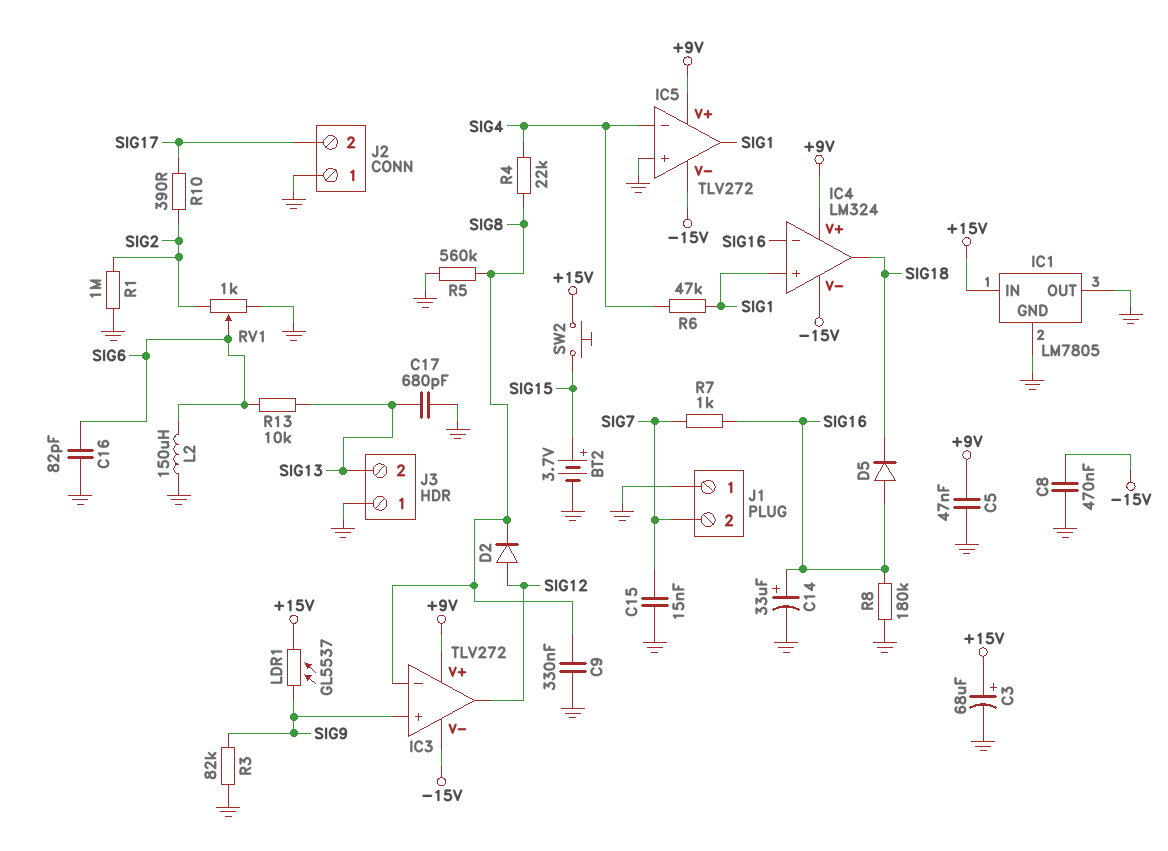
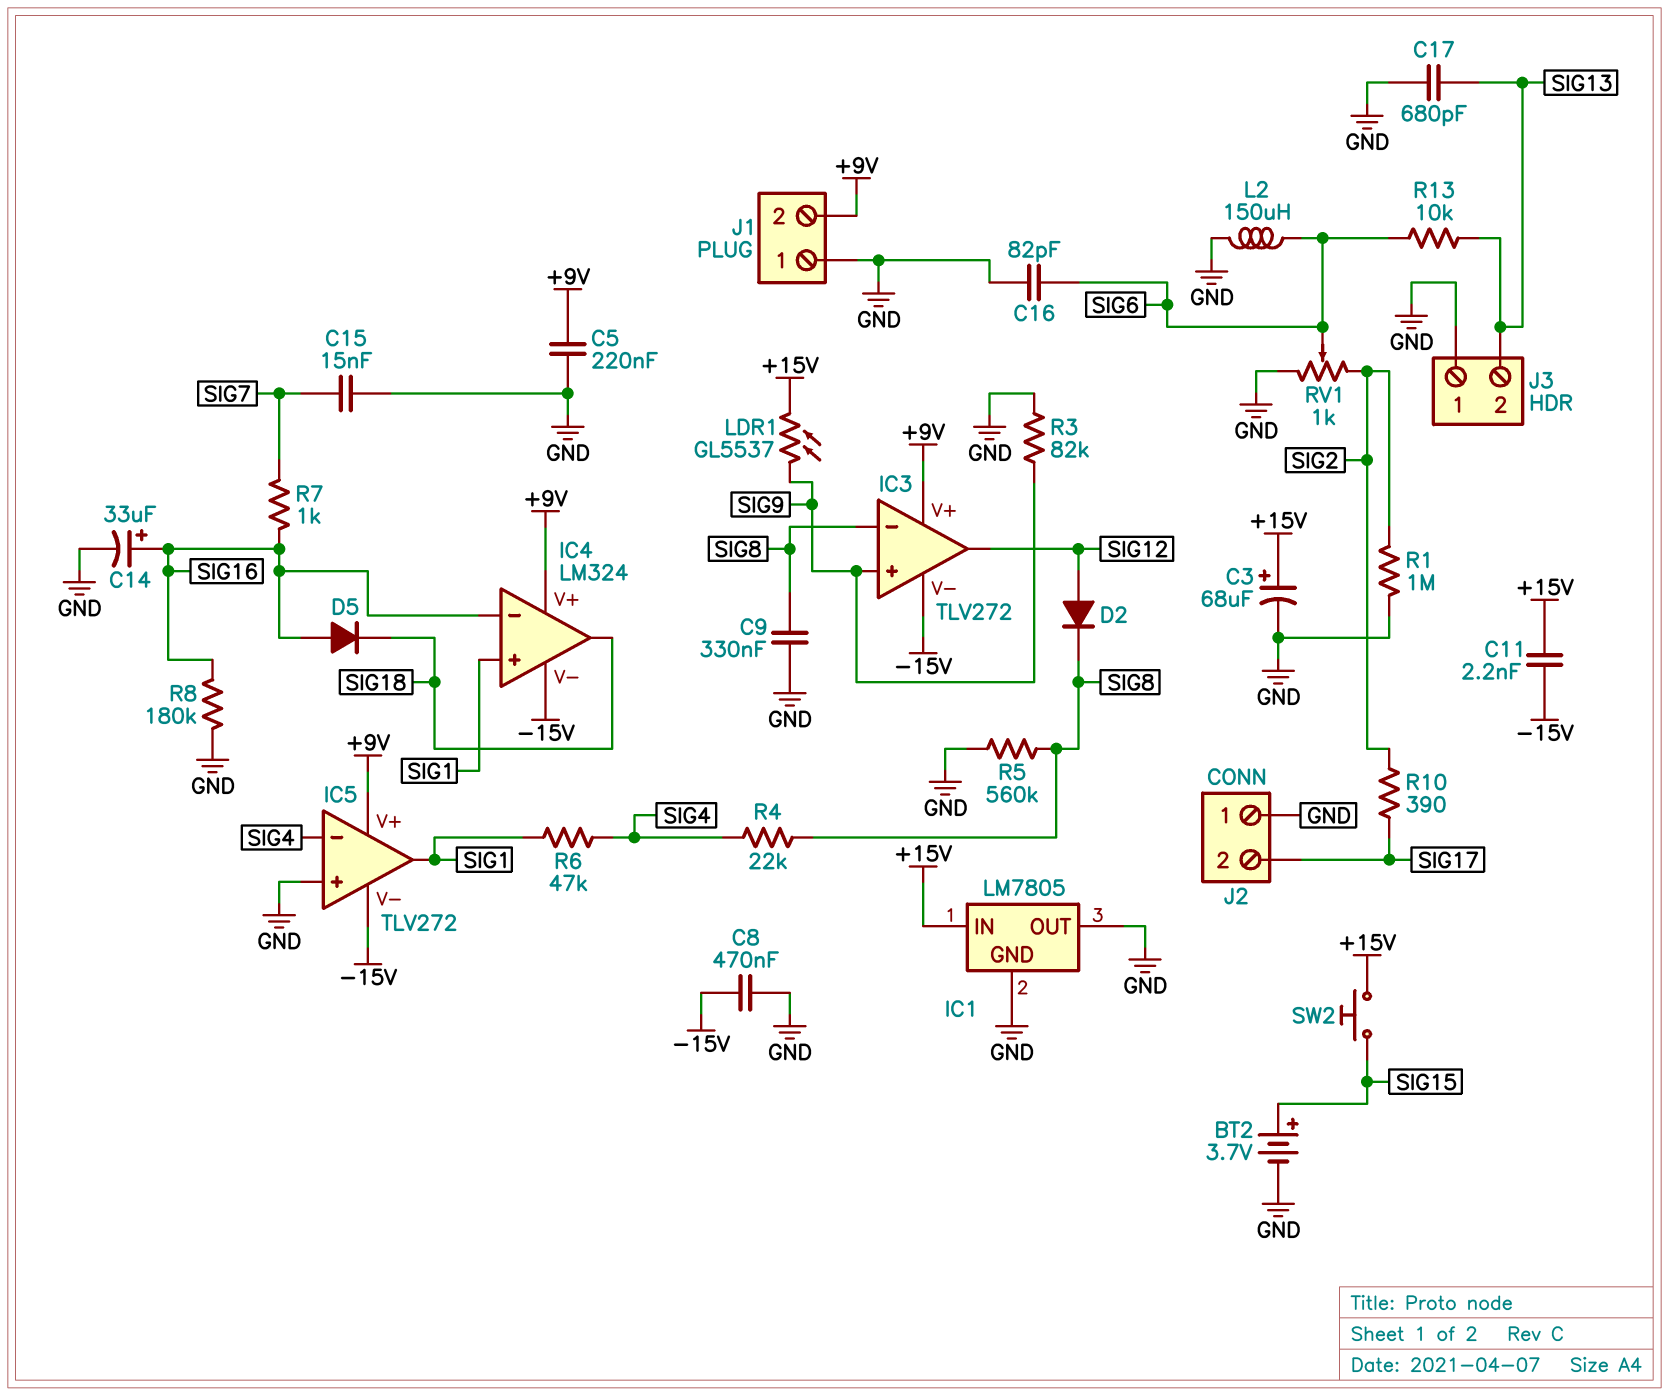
C5: 47nF (+9V, GND) -> 220nF (+9V, GND)
C11: none -> 2.2nF (+15V, -15V)
J1 pin 2: SIG7 -> +9V

